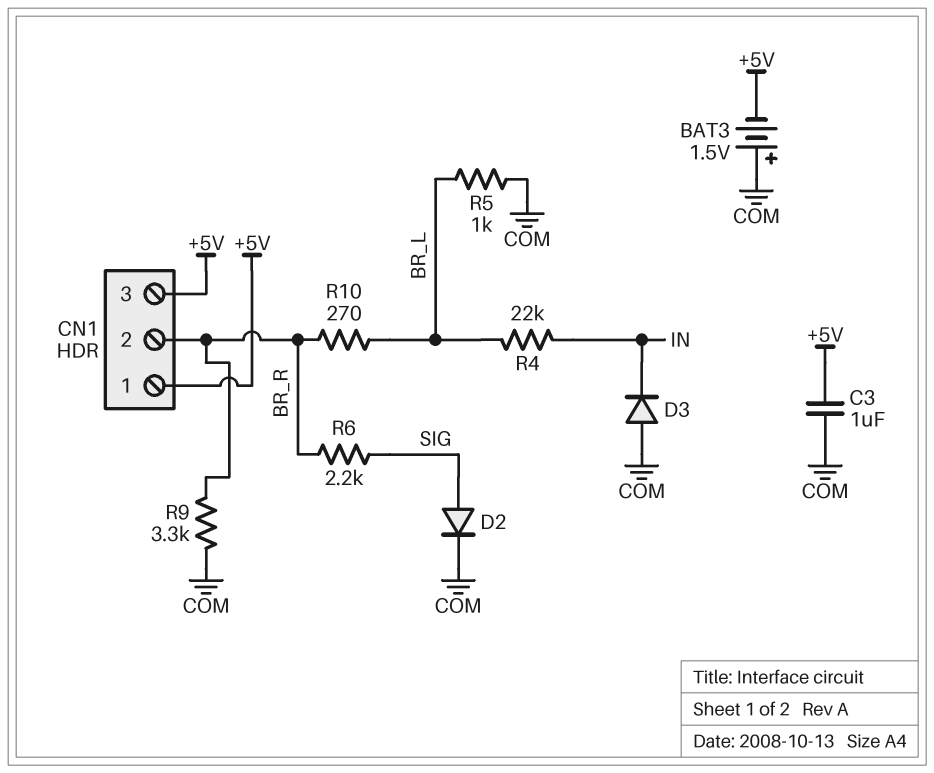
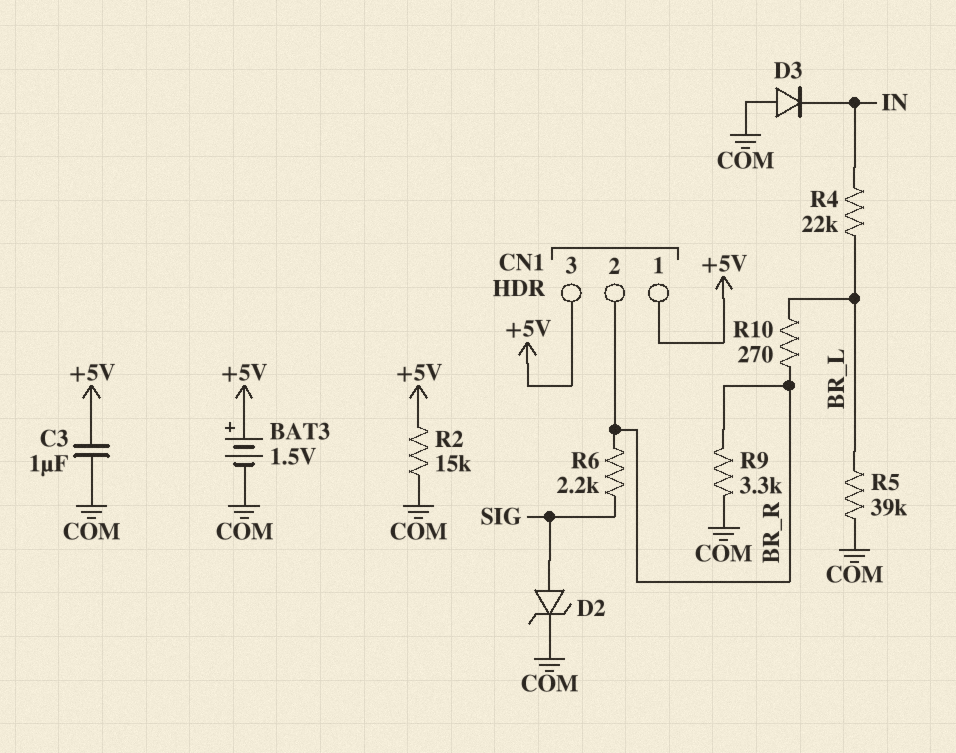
BAT3: 1.5V (plus COM, minus +5V) -> 1.5V (plus +5V, minus COM)
D2: diode (A SIG, K COM) -> zener (A SIG, K COM)
R2: none -> 15k (+5V, COM)
R5: 1k (BR_L, COM) -> 39k (BR_L, COM)

